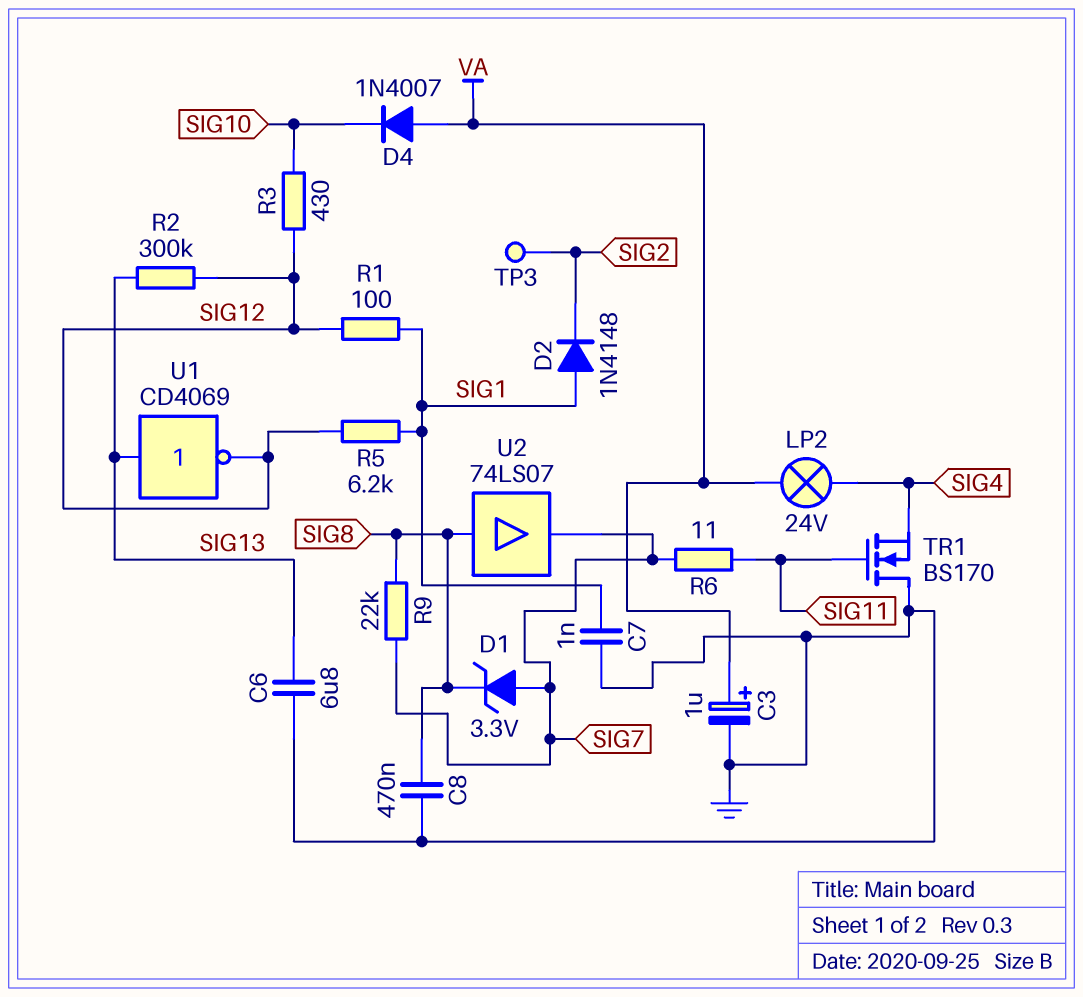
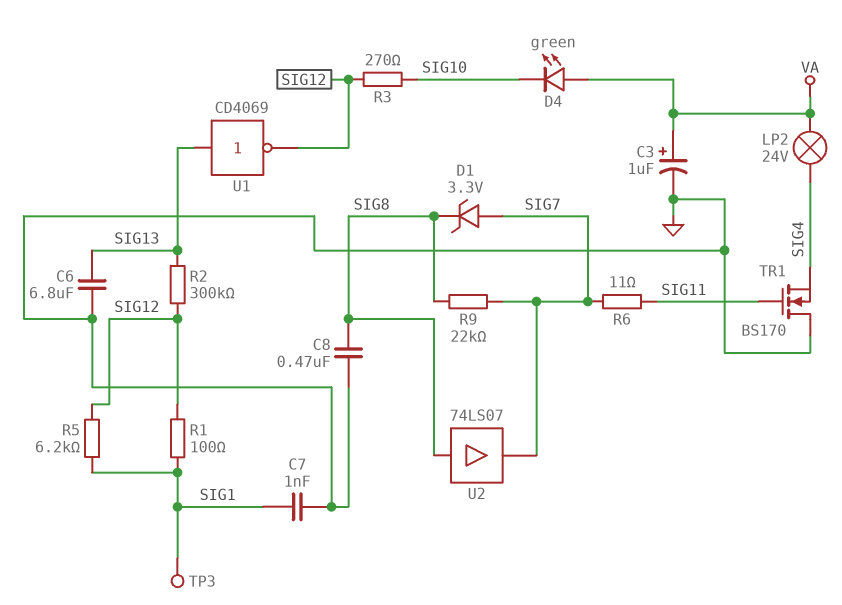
D2: diode 1N4148 (A SIG1, K SIG2) -> none
D4: diode 1N4007 (A VA, K SIG10) -> LED green (A VA, K SIG10)
R3: 430 (SIG10, SIG12) -> 270 (SIG10, SIG12)
TP3: test point (SIG2) -> test point (SIG1)

